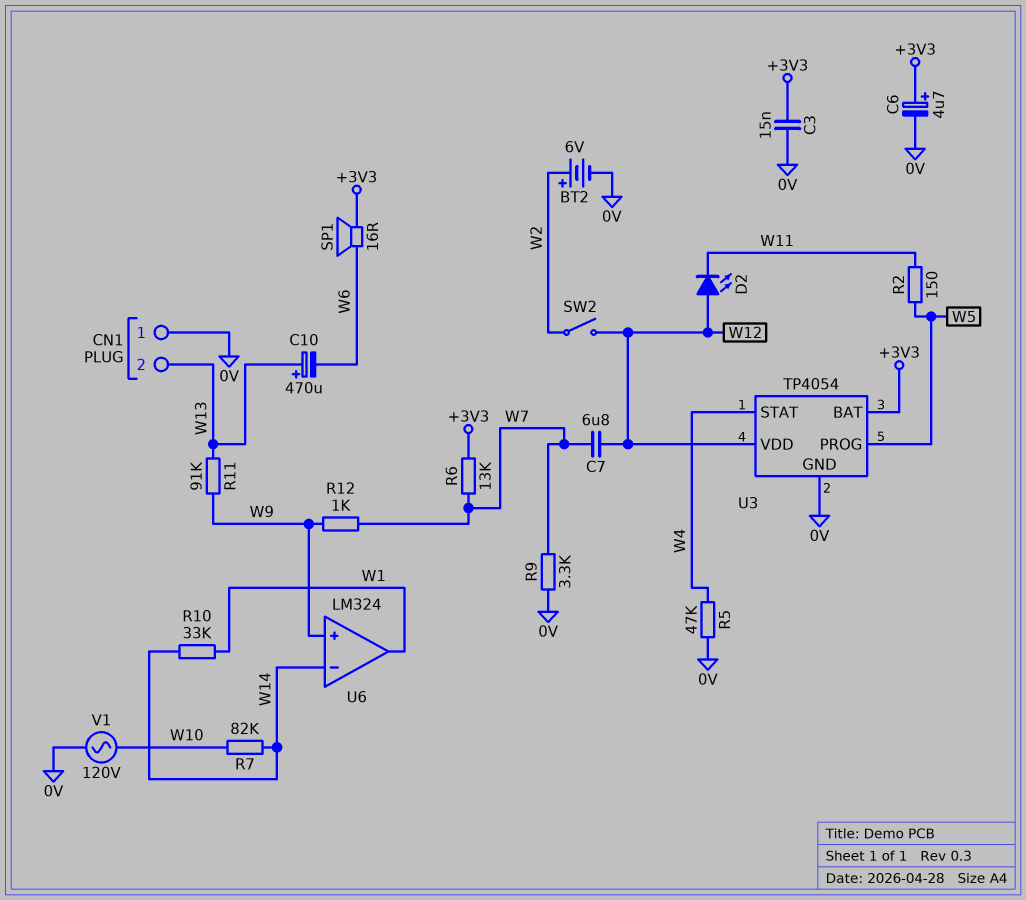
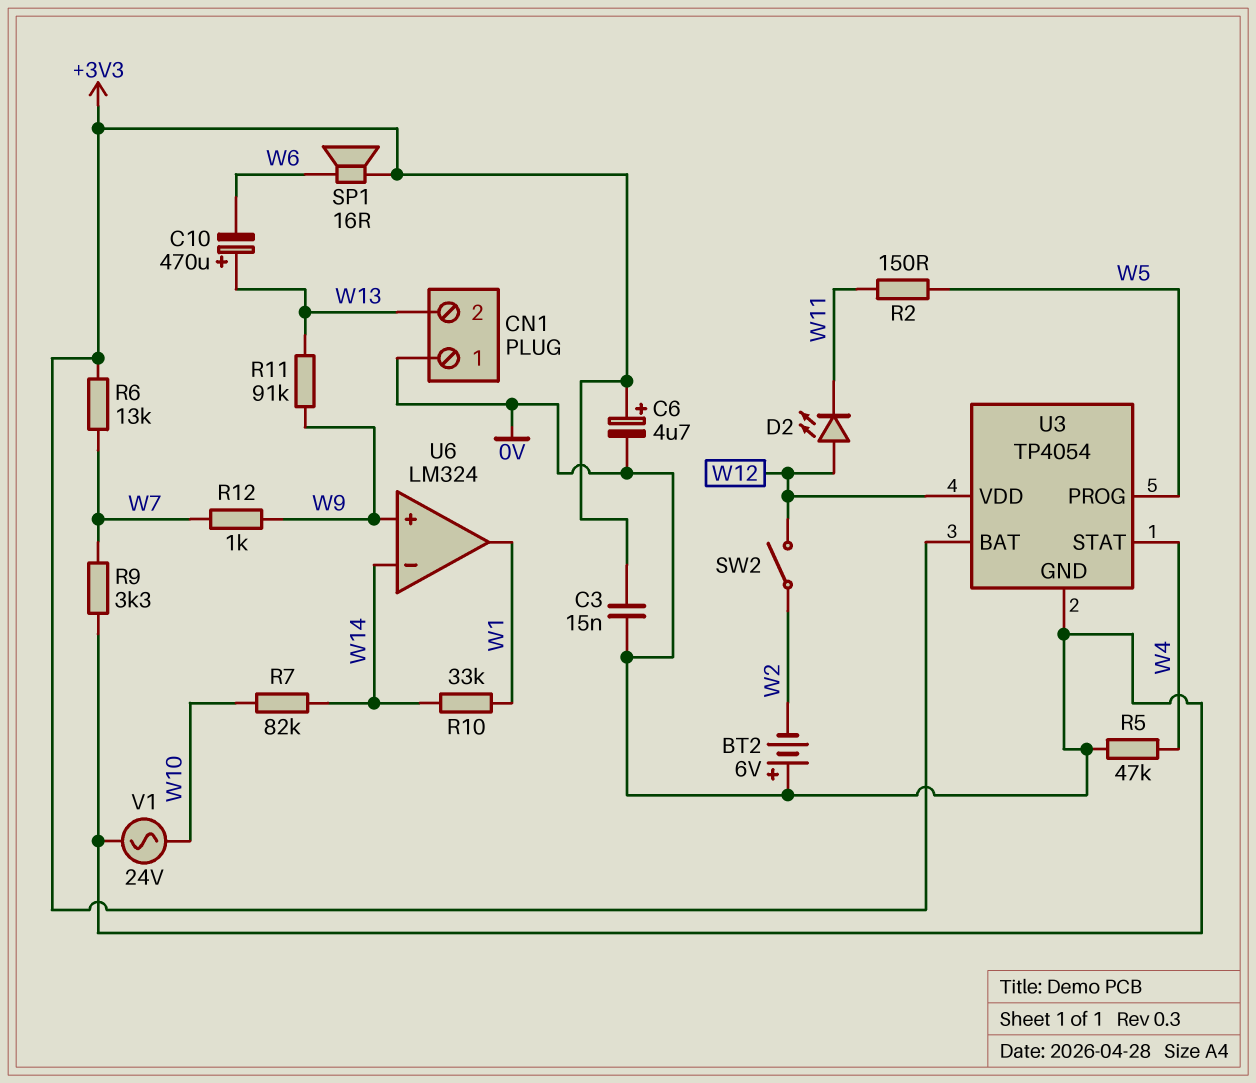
BT2: 6V (plus W2, minus 0V) -> 6V (plus 0V, minus W2)
C7: 6.8uF (W7, W12) -> none
V1: AC 120V (0V, W10) -> AC 24V (0V, W10)

